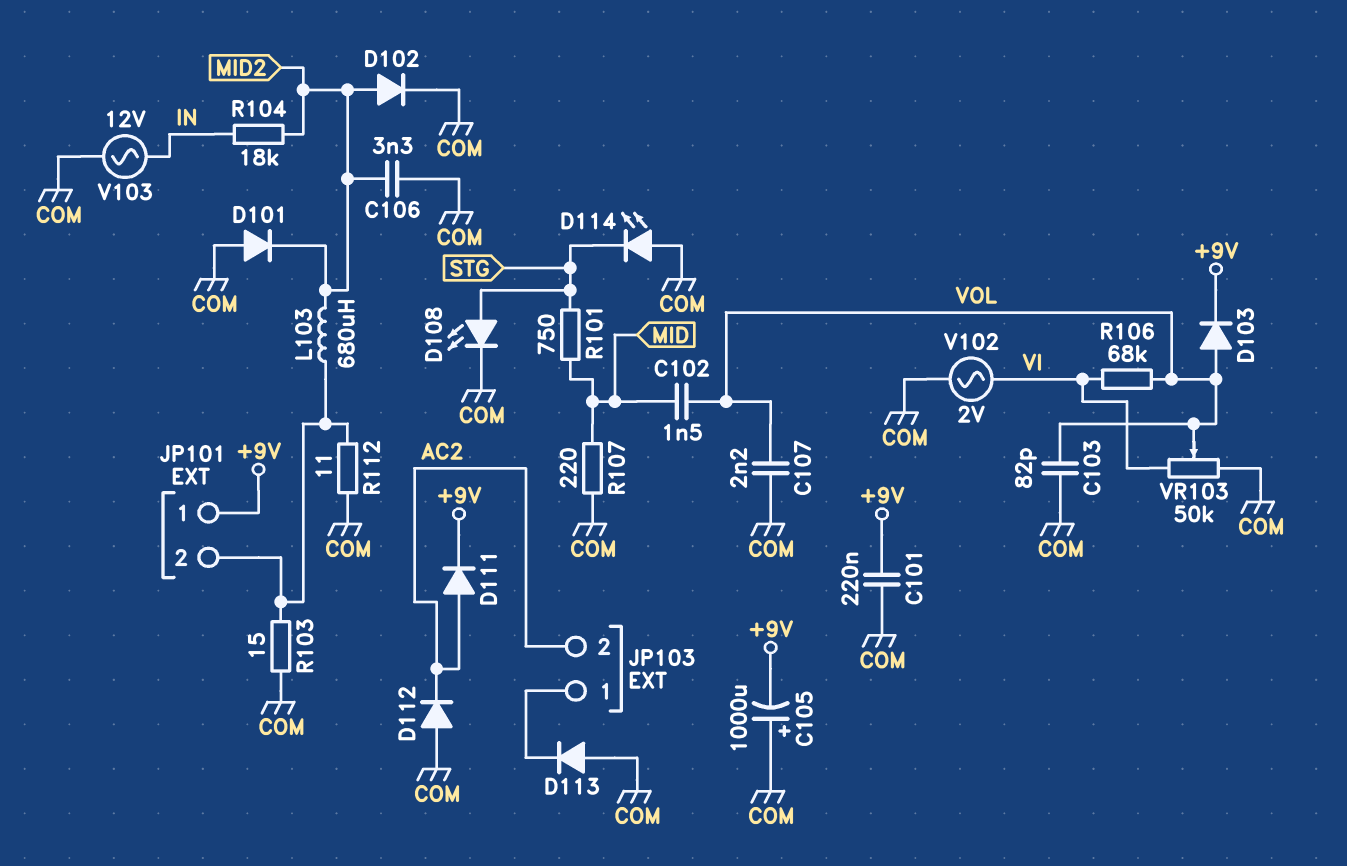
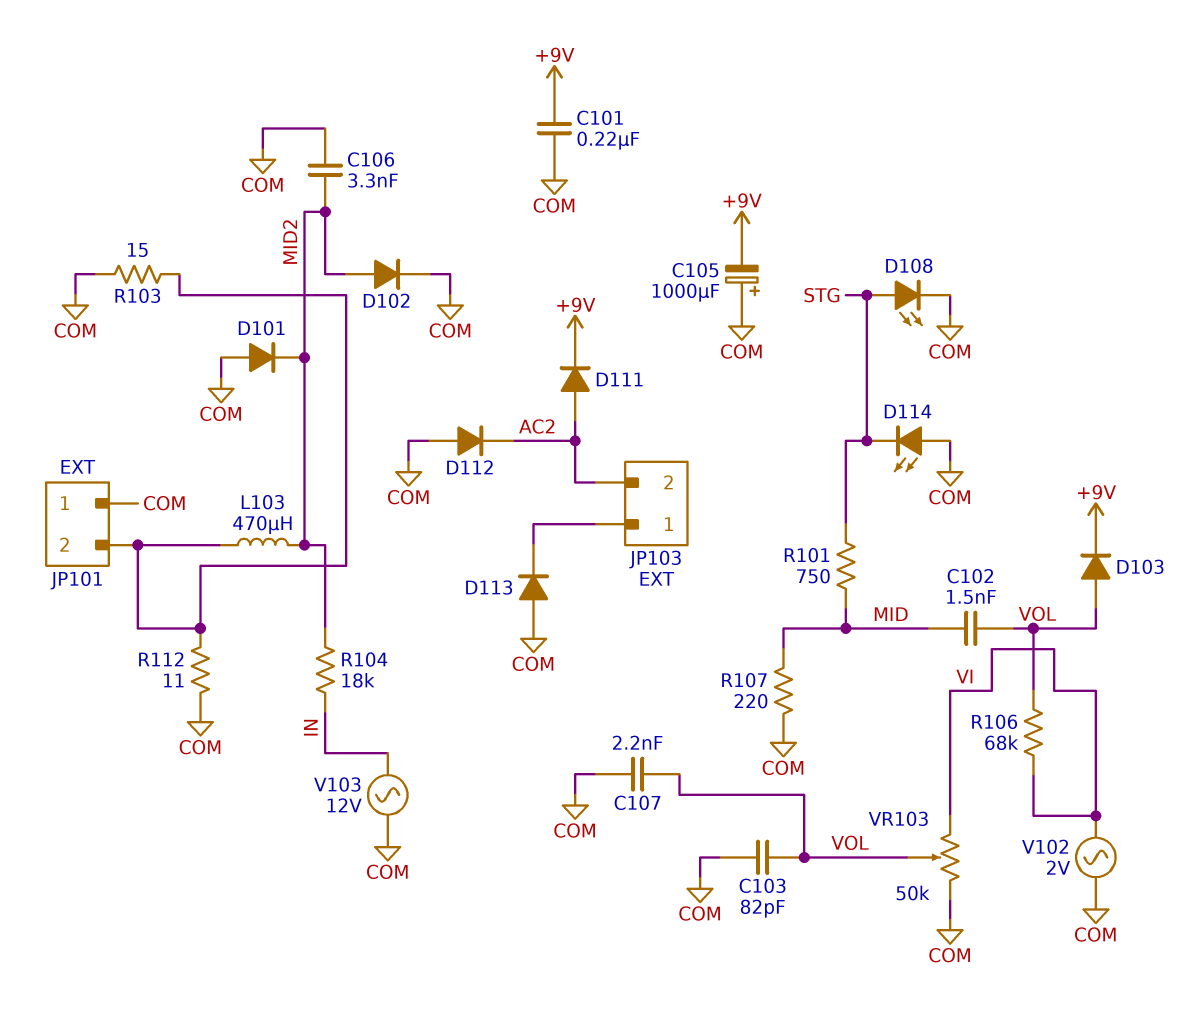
JP101 pin 1: +9V -> COM
L103: 680uH (JP101/2, MID2) -> 470uH (JP101/2, MID2)

